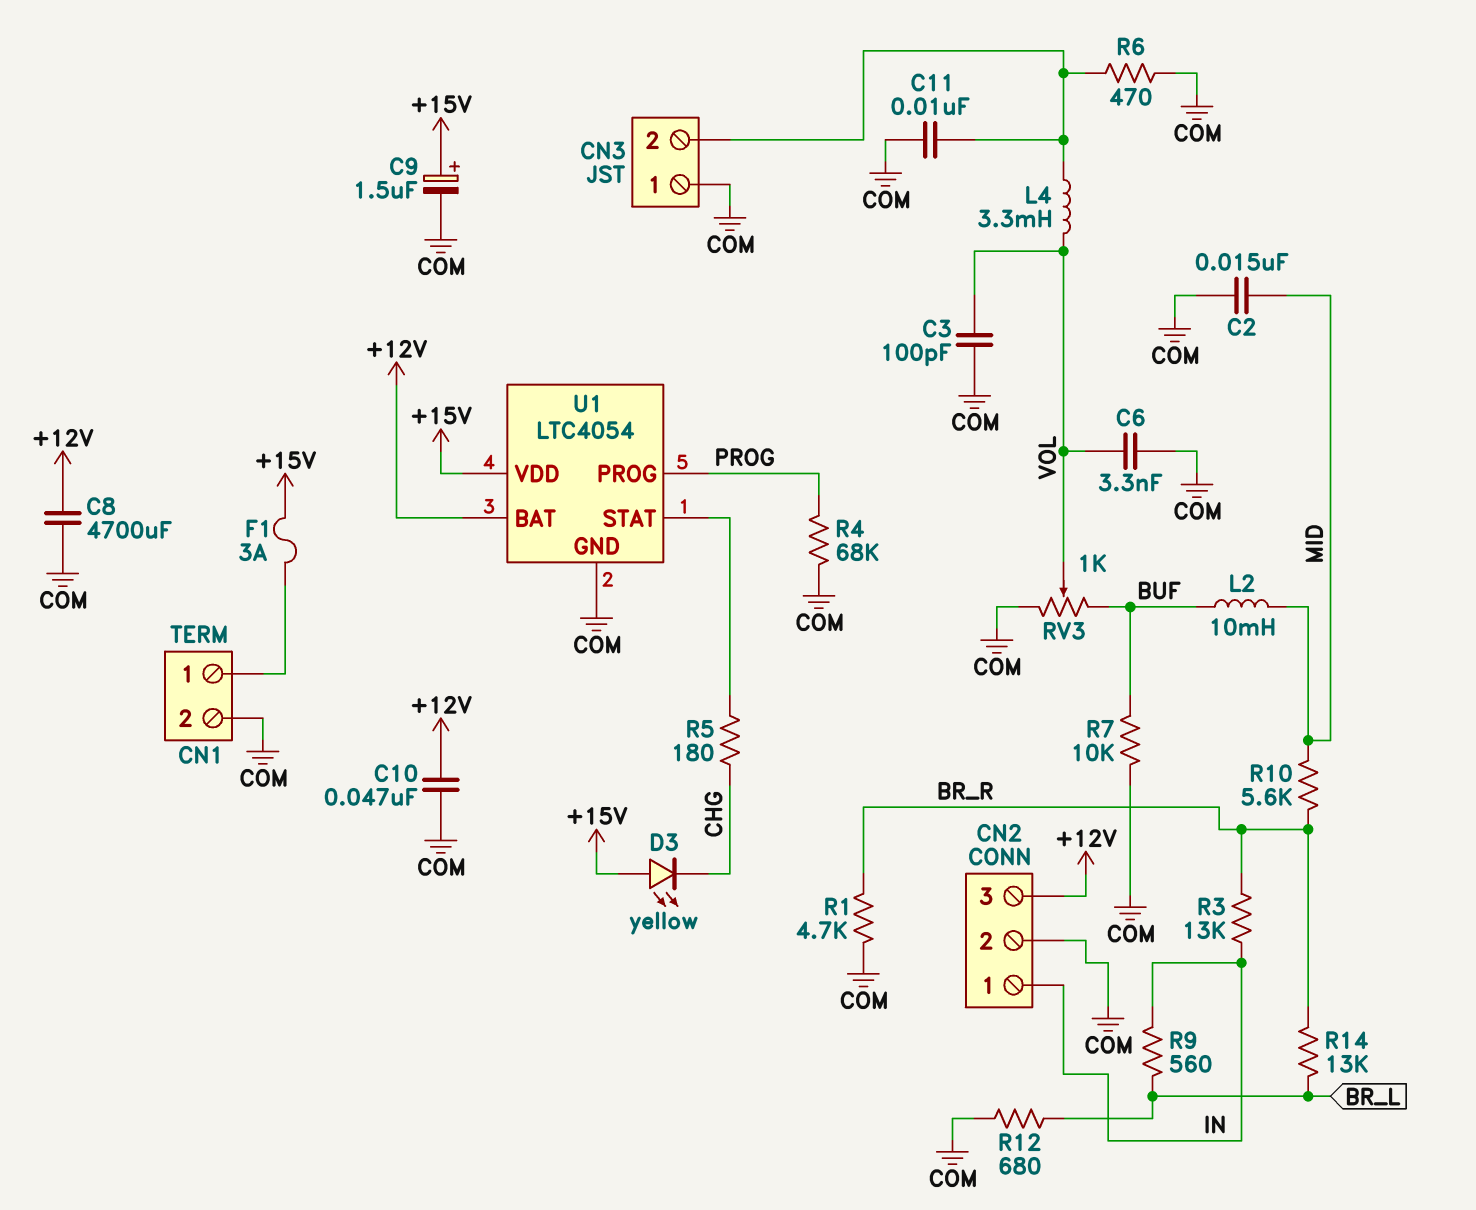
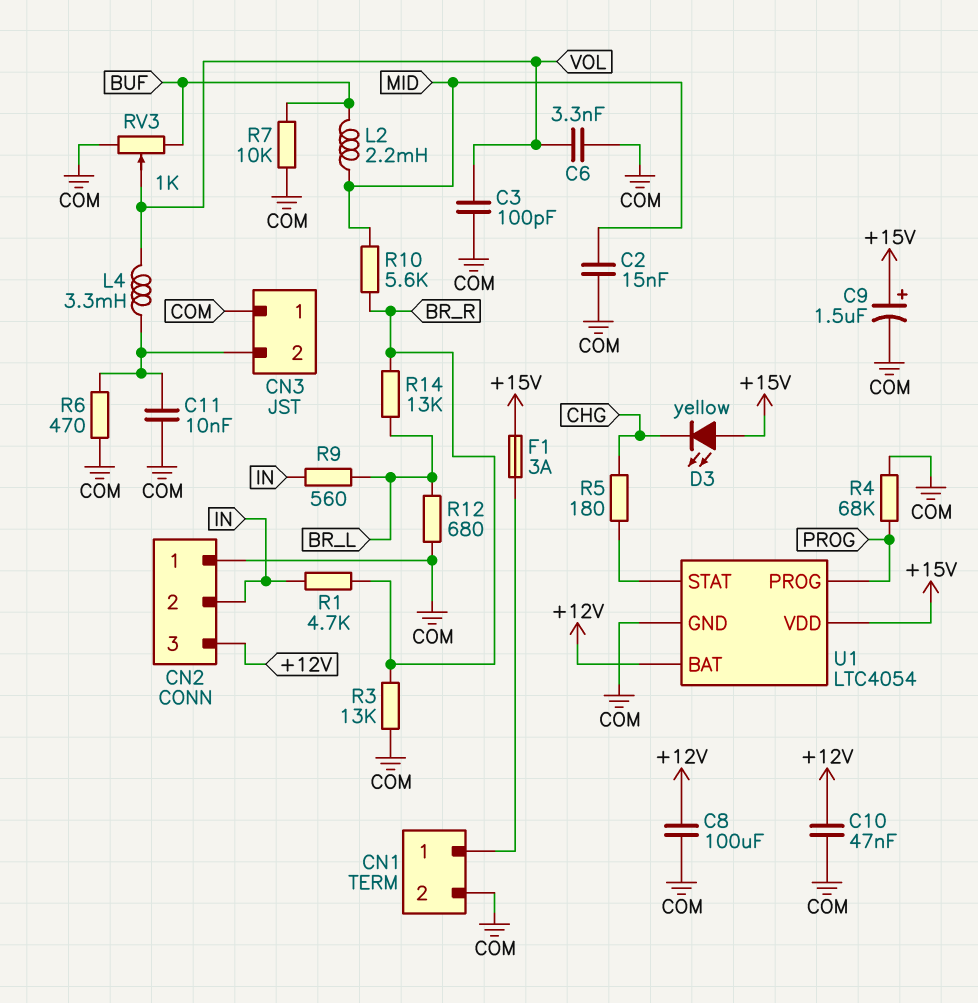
C8: 4700uF (+12V, COM) -> 100uF (+12V, COM)
CN2 pin 1: IN -> COM
CN2 pin 2: COM -> IN
L2: 10mH (BUF, MID) -> 2.2mH (BUF, MID)
R1: 4.7k (BR_R, COM) -> 4.7k (BR_R, IN)
R3: 13k (BR_R, IN) -> 13k (BR_R, COM)

